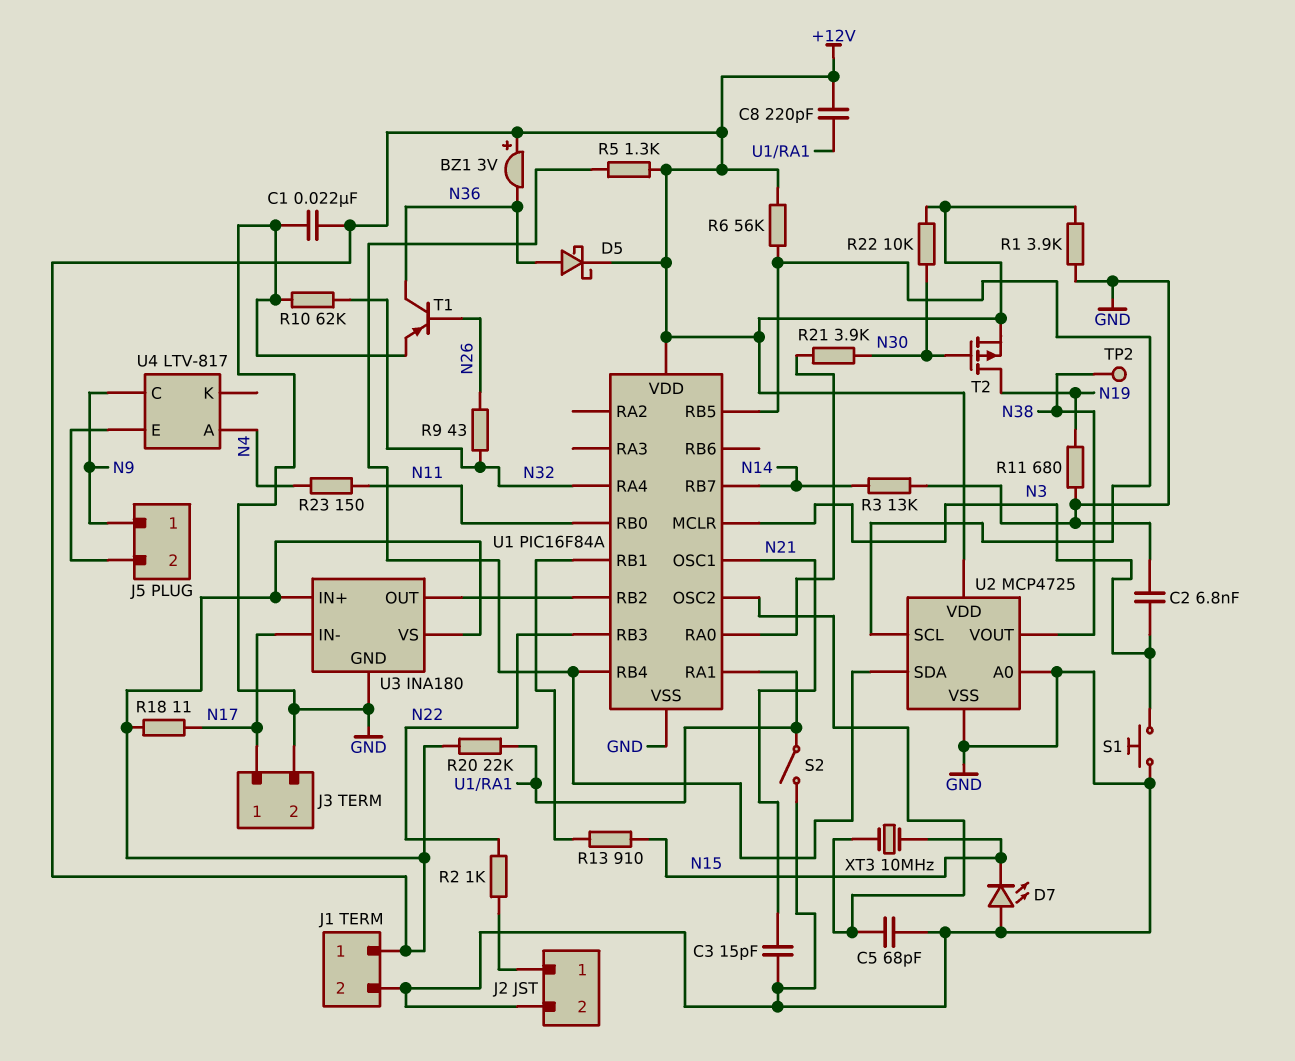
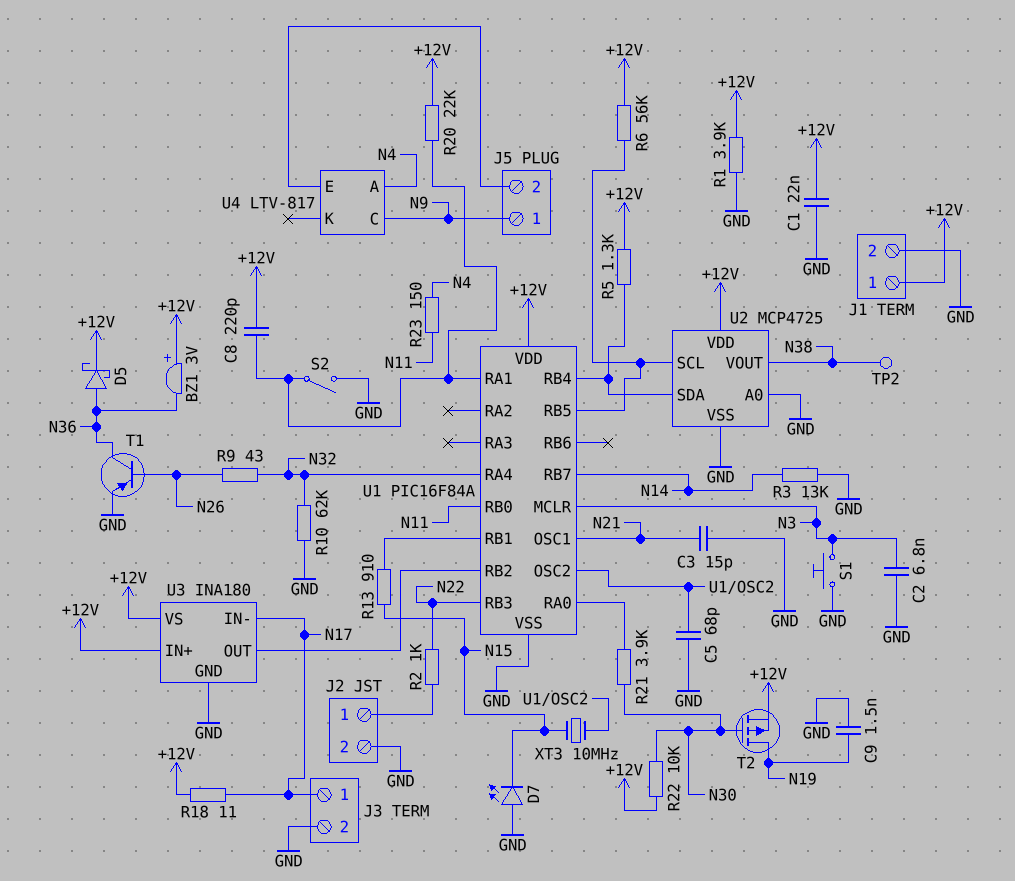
C9: none -> 1.5nF (GND, N19)
R11: 680 (GND, N19) -> none

